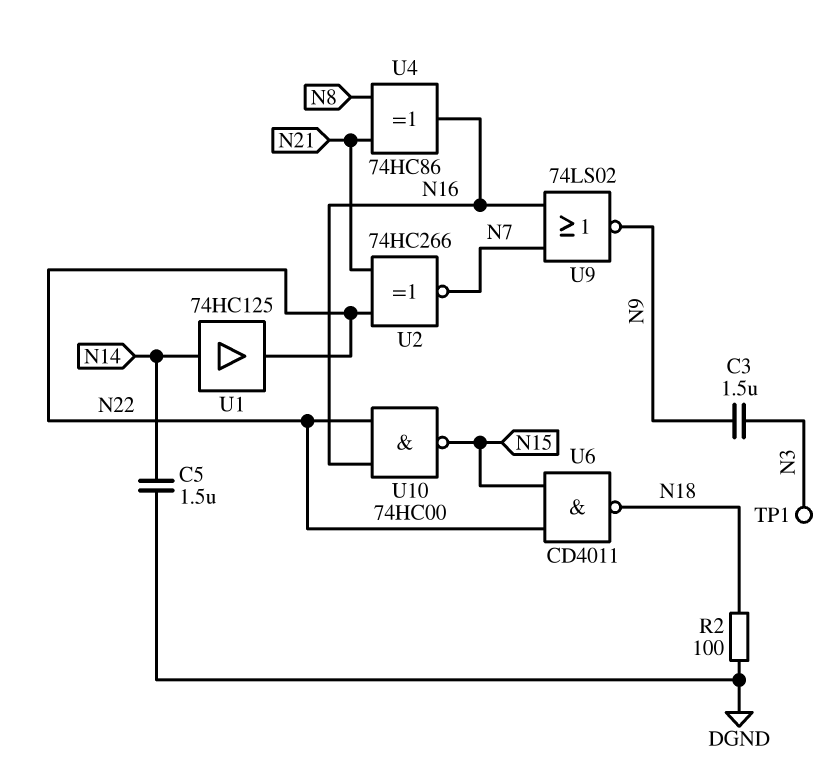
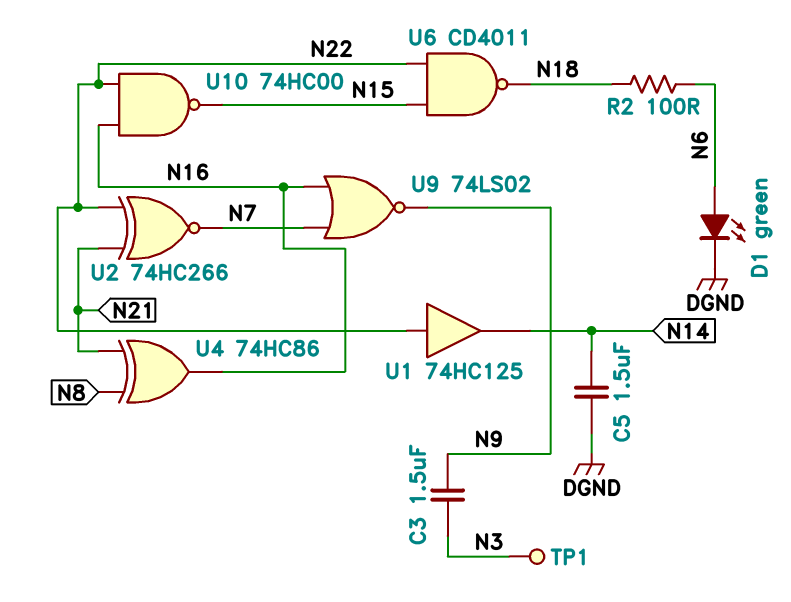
D1: none -> LED green (A N6, K DGND)
R2: 100 (DGND, N18) -> 100 (N6, N18)
U1: buffer 74HC125 (in N14, out N22) -> buffer 74HC125 (in N22, out N14)

